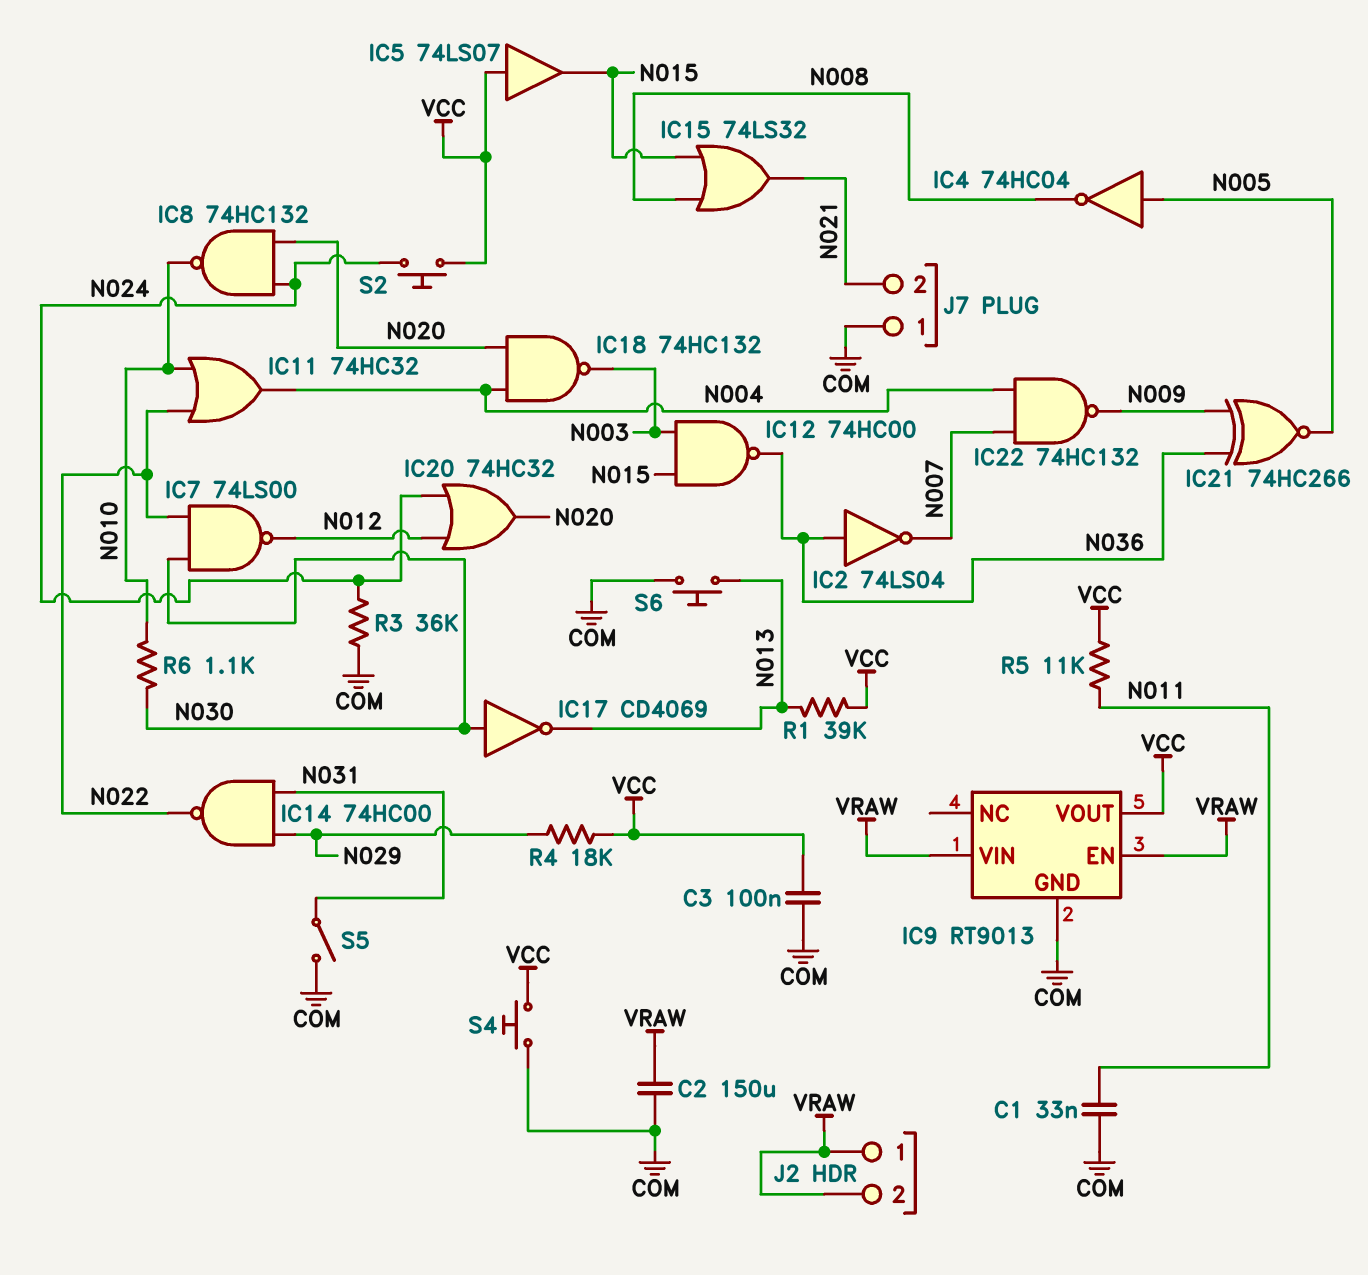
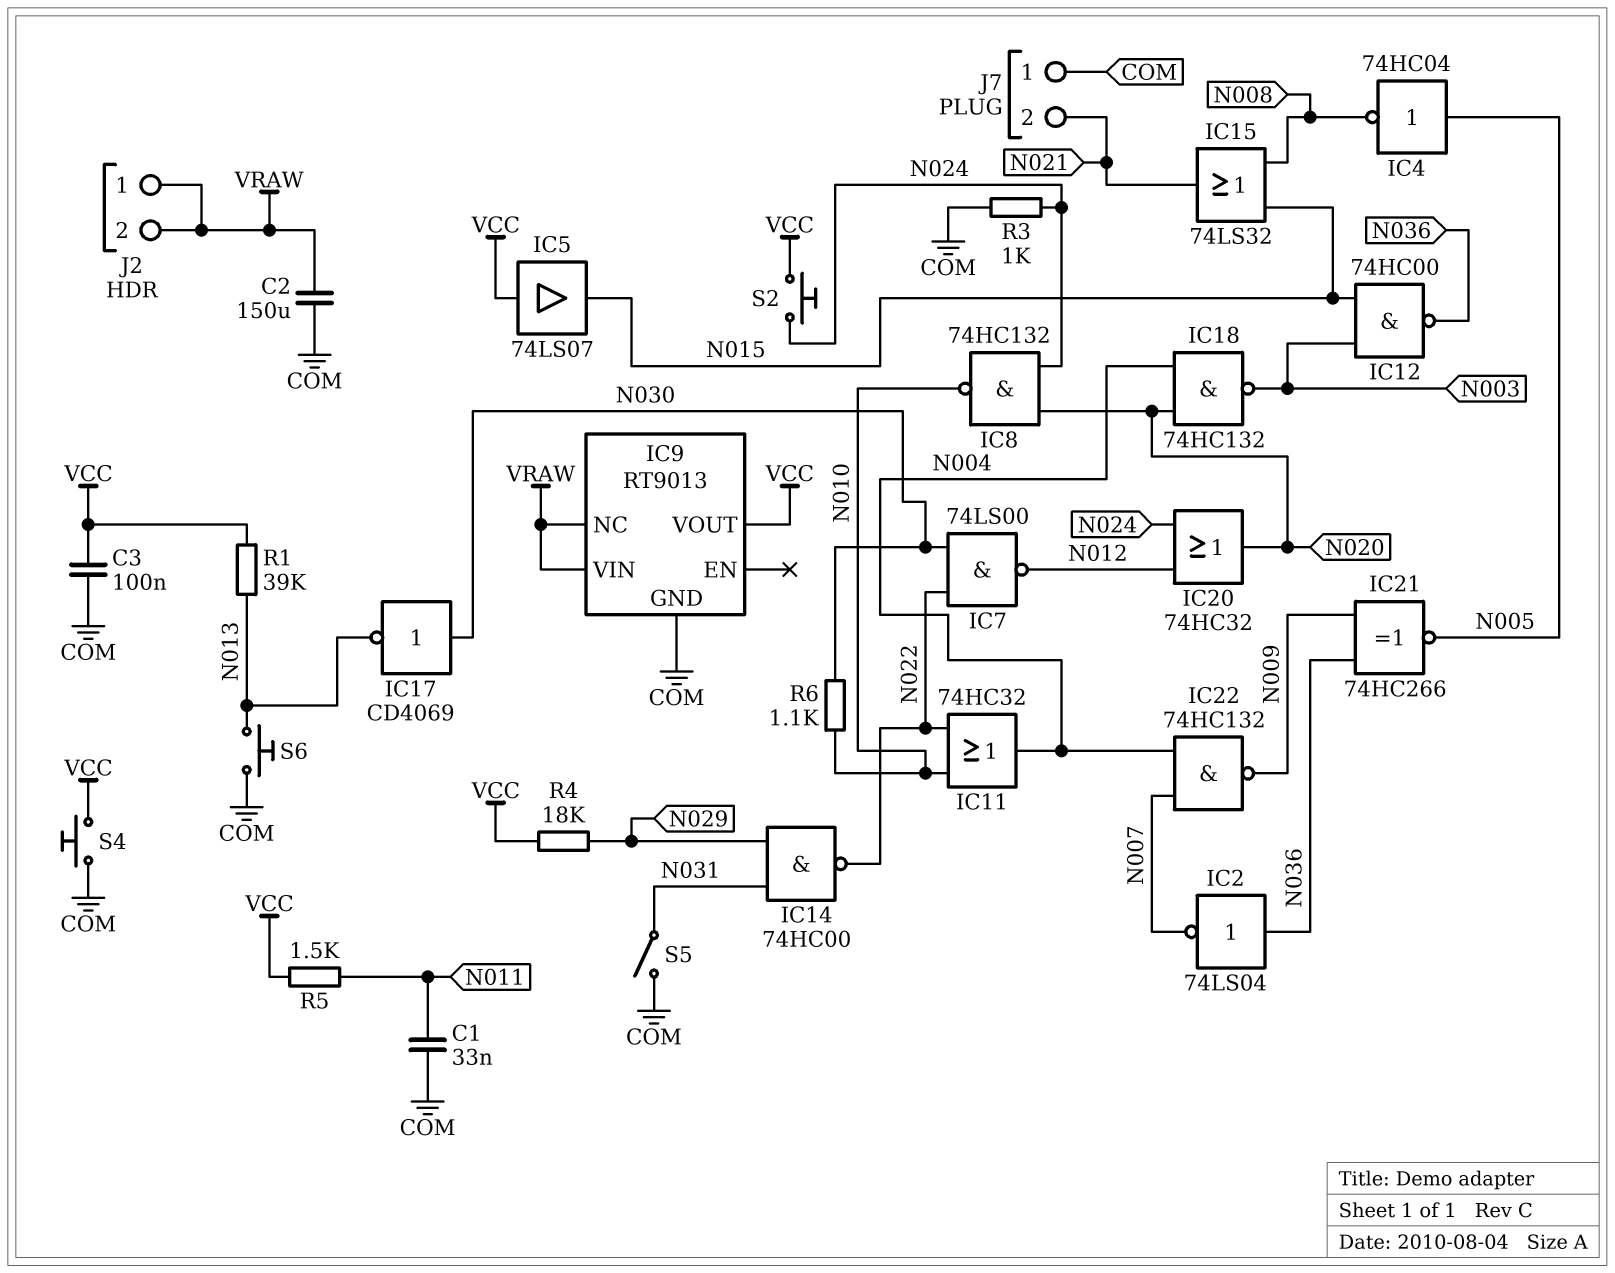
IC9 pin EN: VRAW -> none
IC9 pin NC: none -> VRAW
R3: 36k (COM, N024) -> 1k (COM, N024)
R5: 11k (N011, VCC) -> 1.5k (N011, VCC)

